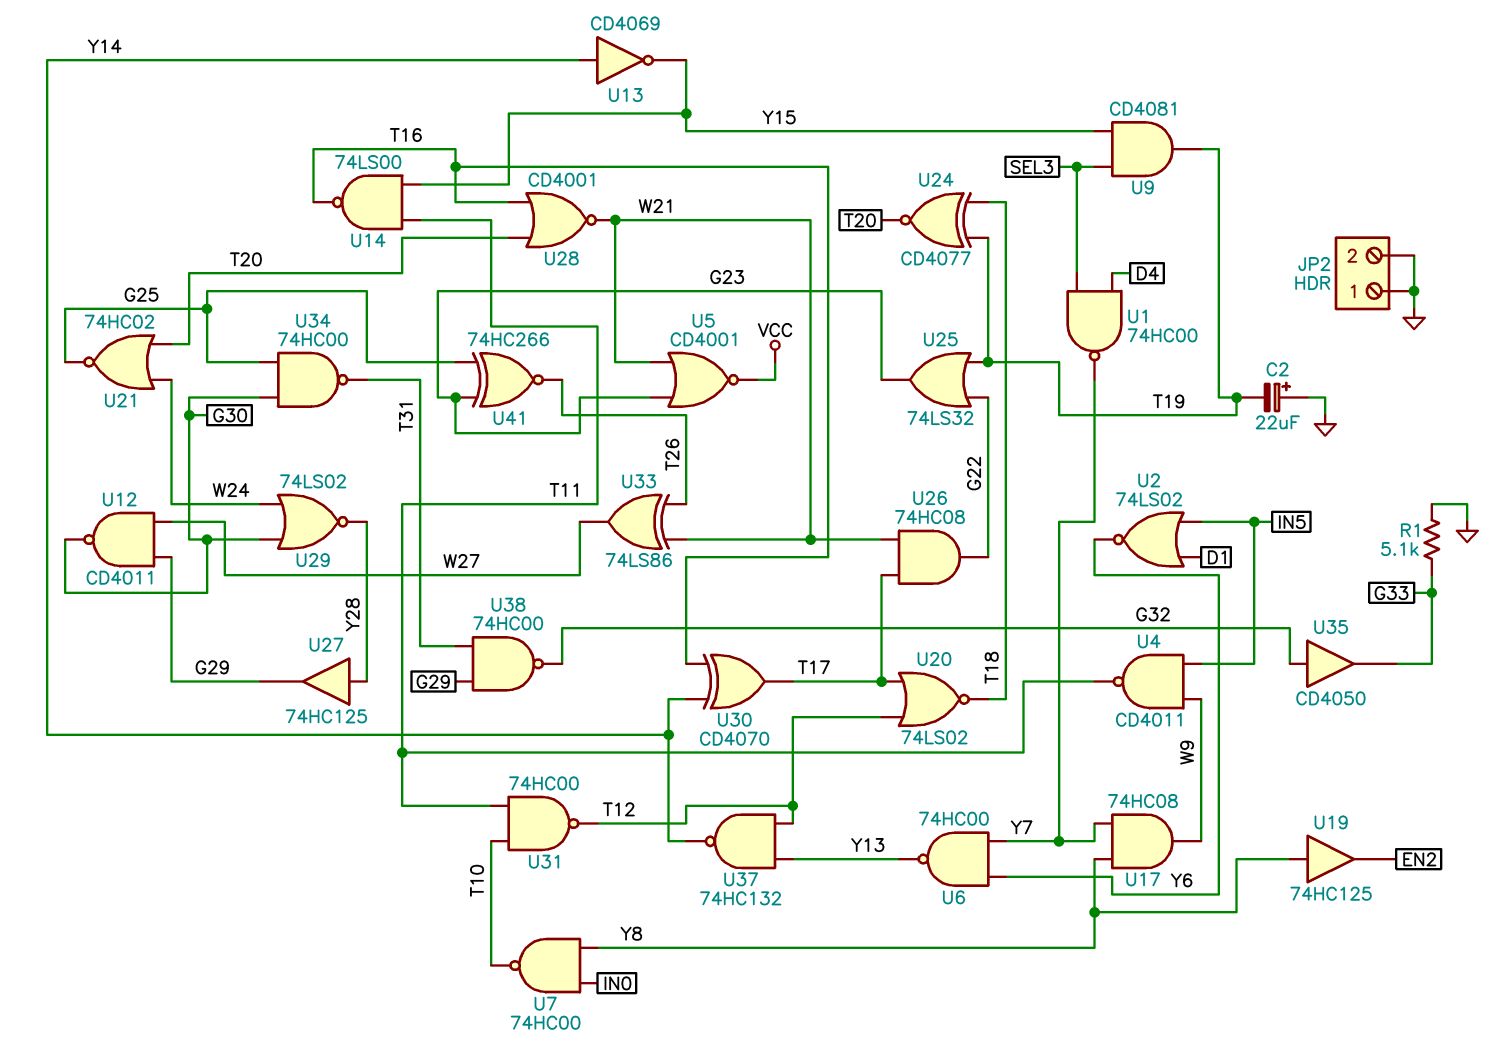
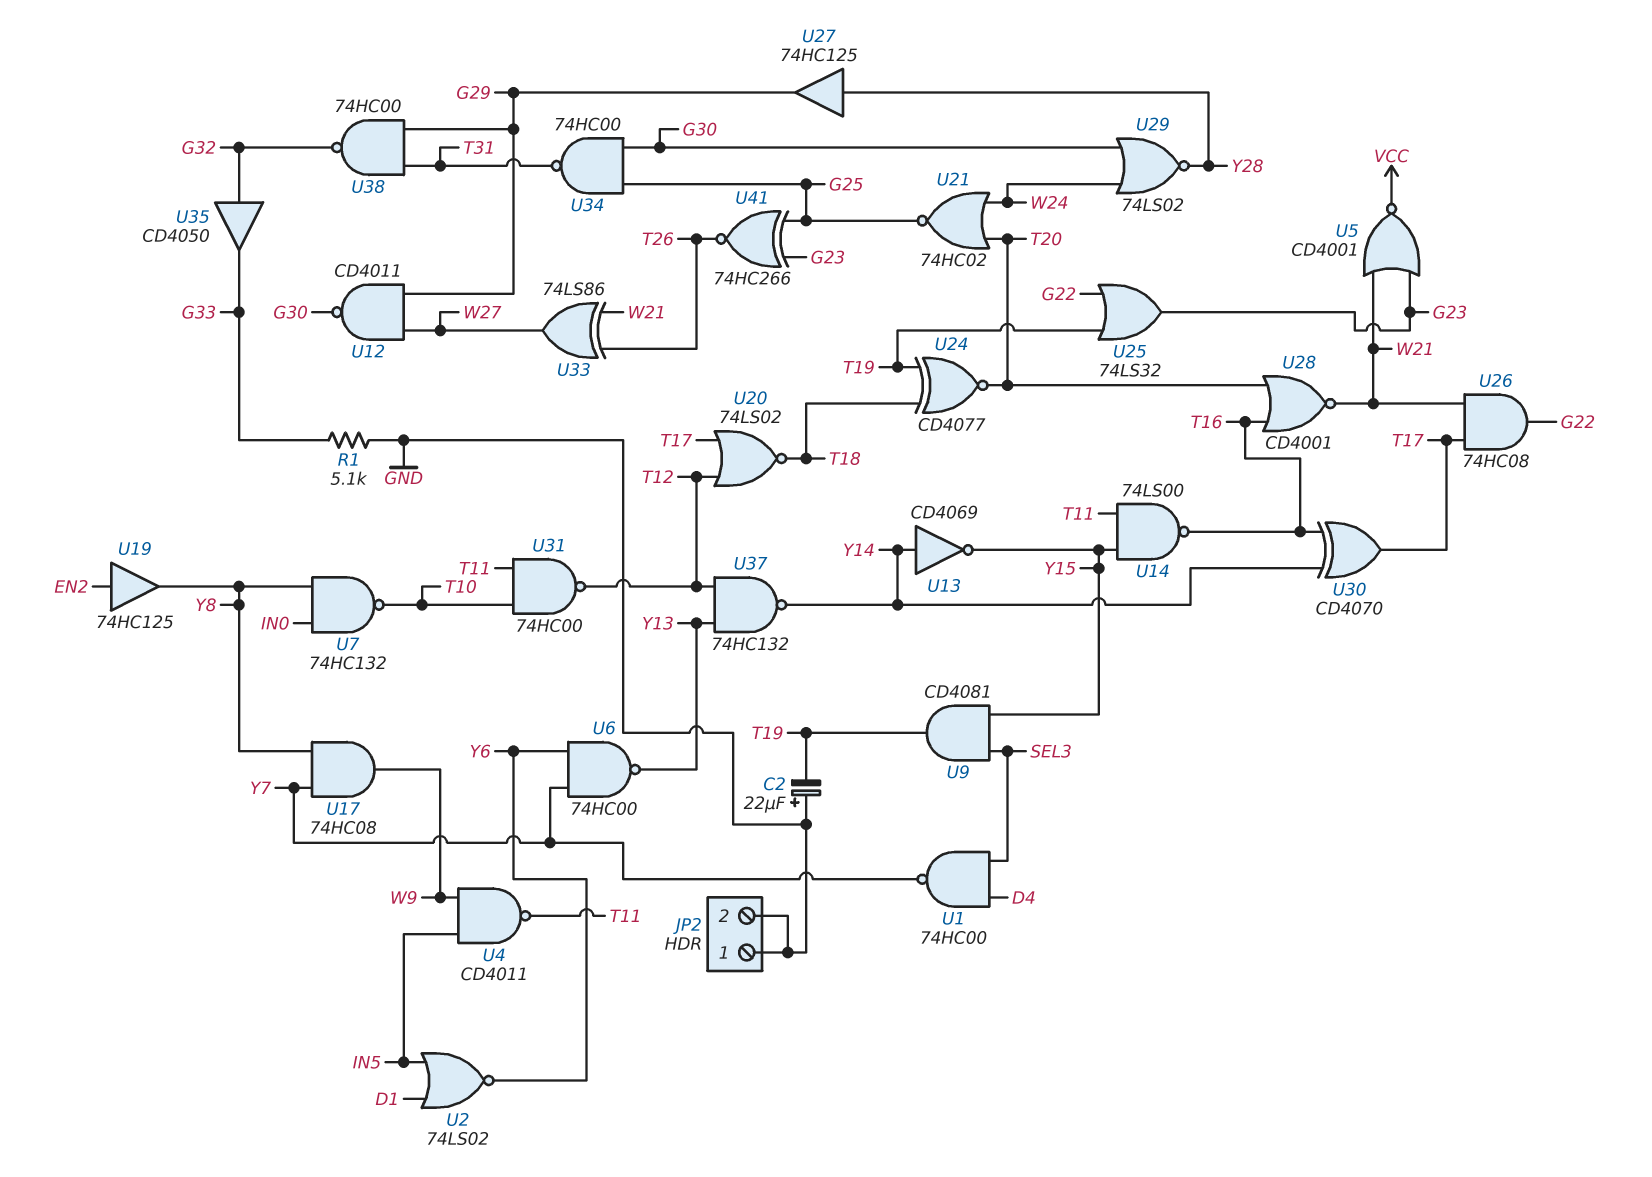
U7: NAND 74HC00 (in IN0, in Y8, out T10) -> NAND 74HC132 (in IN0, in Y8, out T10)
U19: buffer 74HC125 (in Y8, out EN2) -> buffer 74HC125 (in EN2, out Y8)

